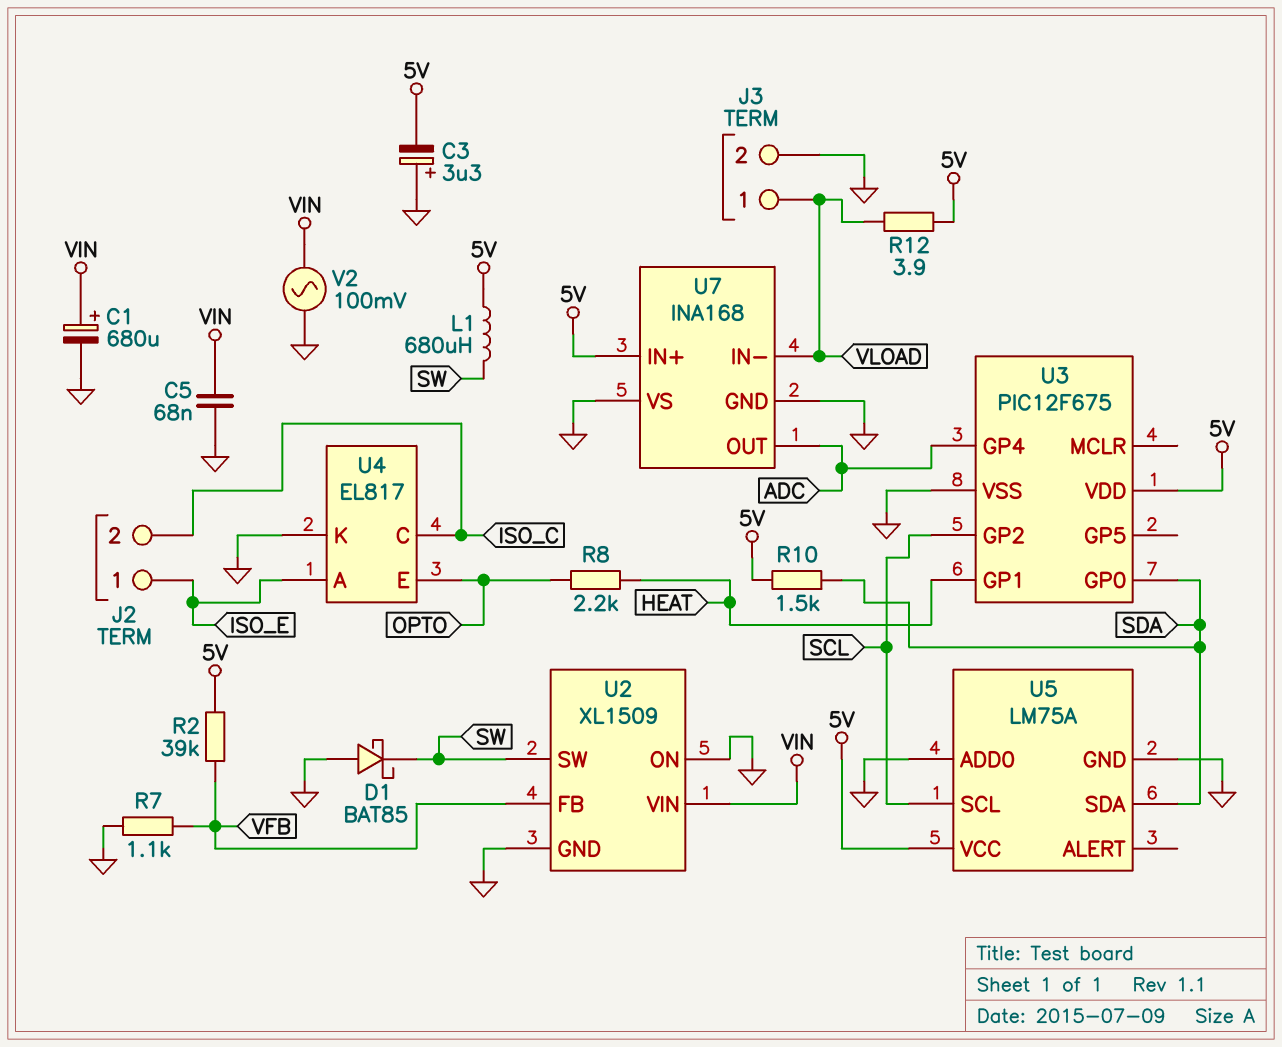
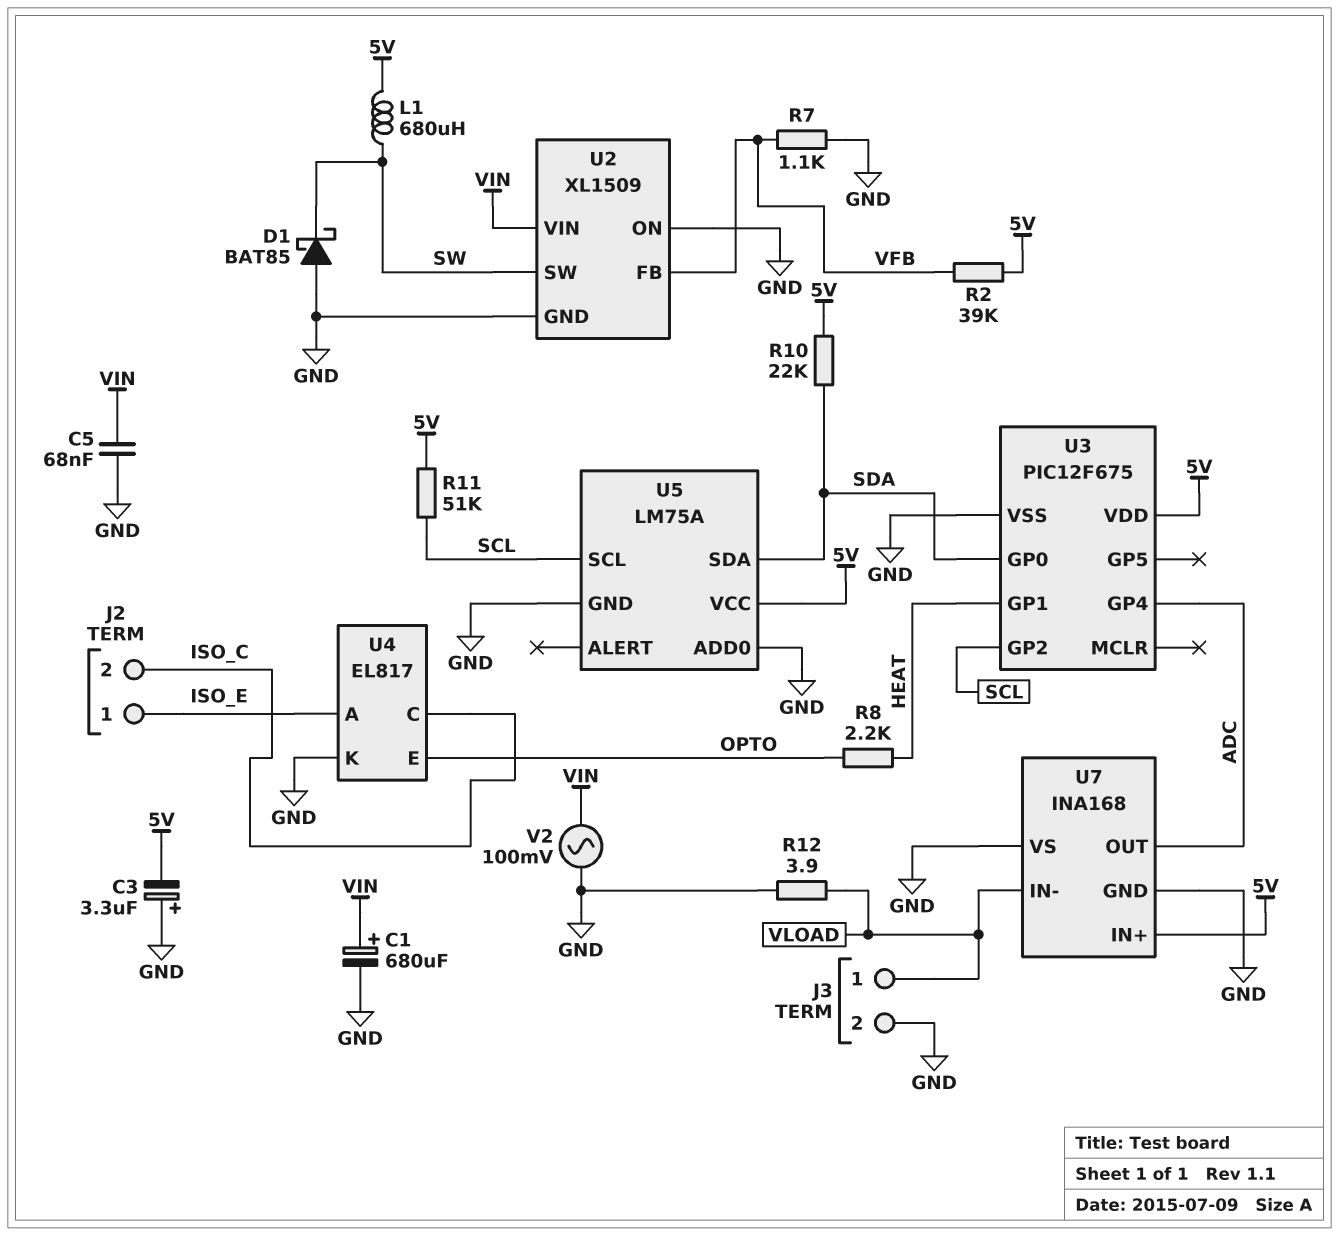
R10: 1.5k (5V, SDA) -> 22k (5V, SDA)
R11: none -> 51k (5V, SCL)
R12: 3.9 (5V, VLOAD) -> 3.9 (GND, VLOAD)

